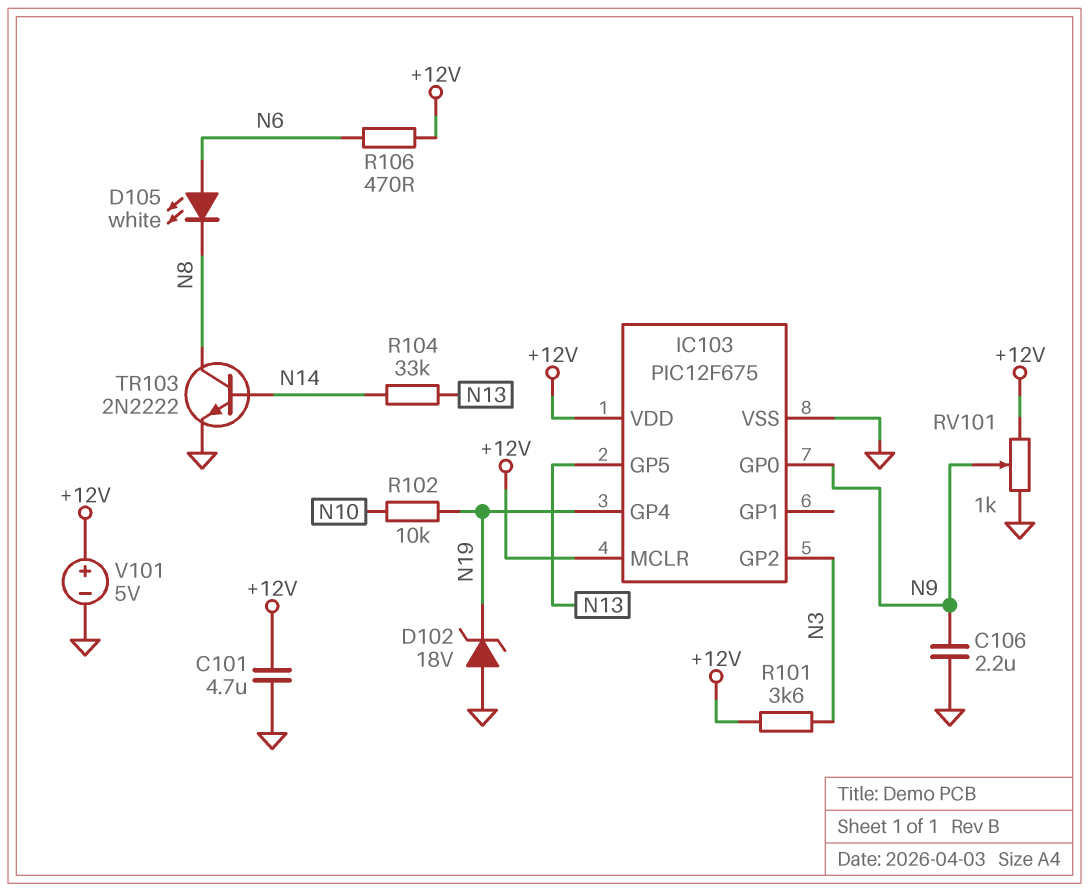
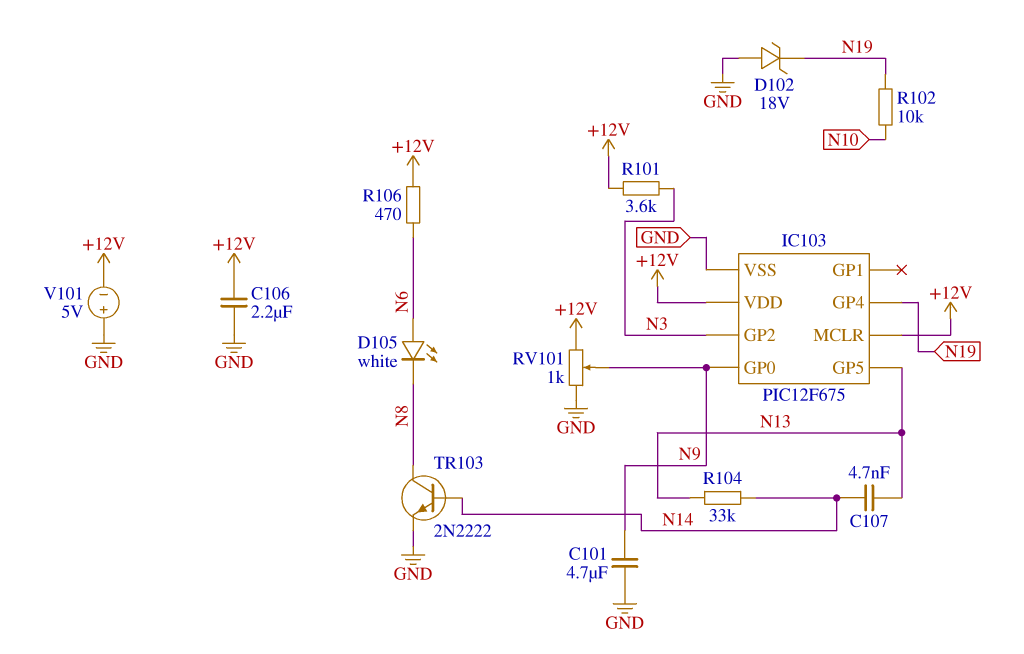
C101: 4.7uF (+12V, GND) -> 4.7uF (GND, N9)
C106: 2.2uF (GND, N9) -> 2.2uF (+12V, GND)
C107: none -> 4.7nF (N13, N14)
V101: 5V (plus +12V, minus GND) -> 5V (plus GND, minus +12V)

